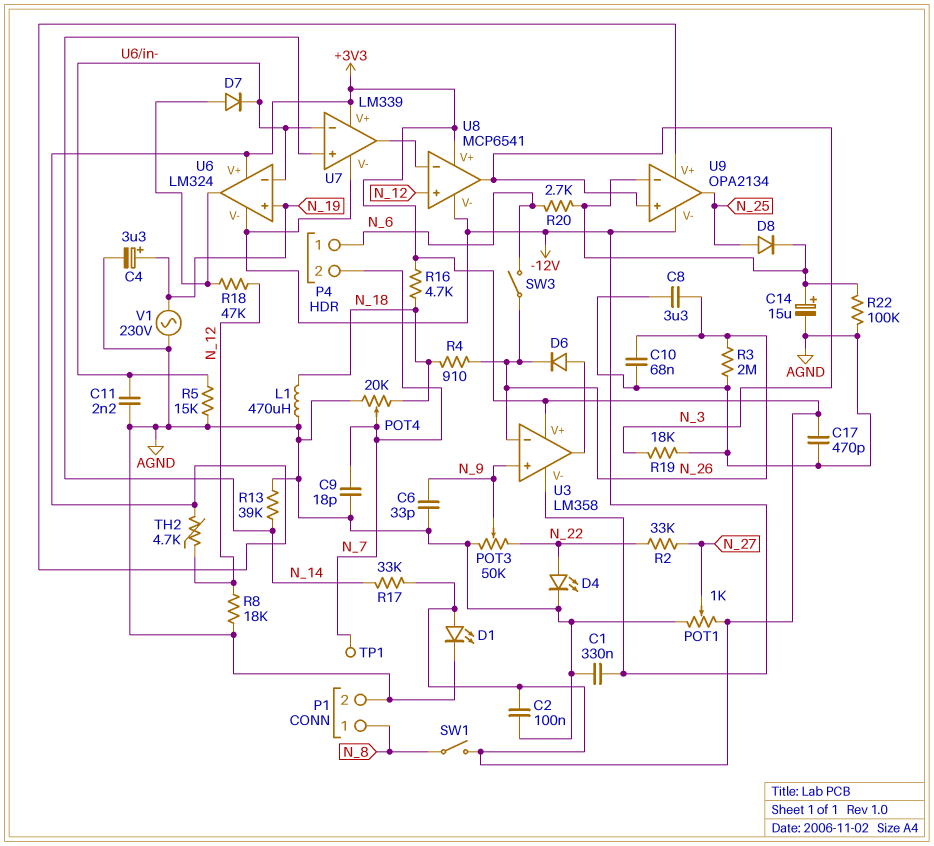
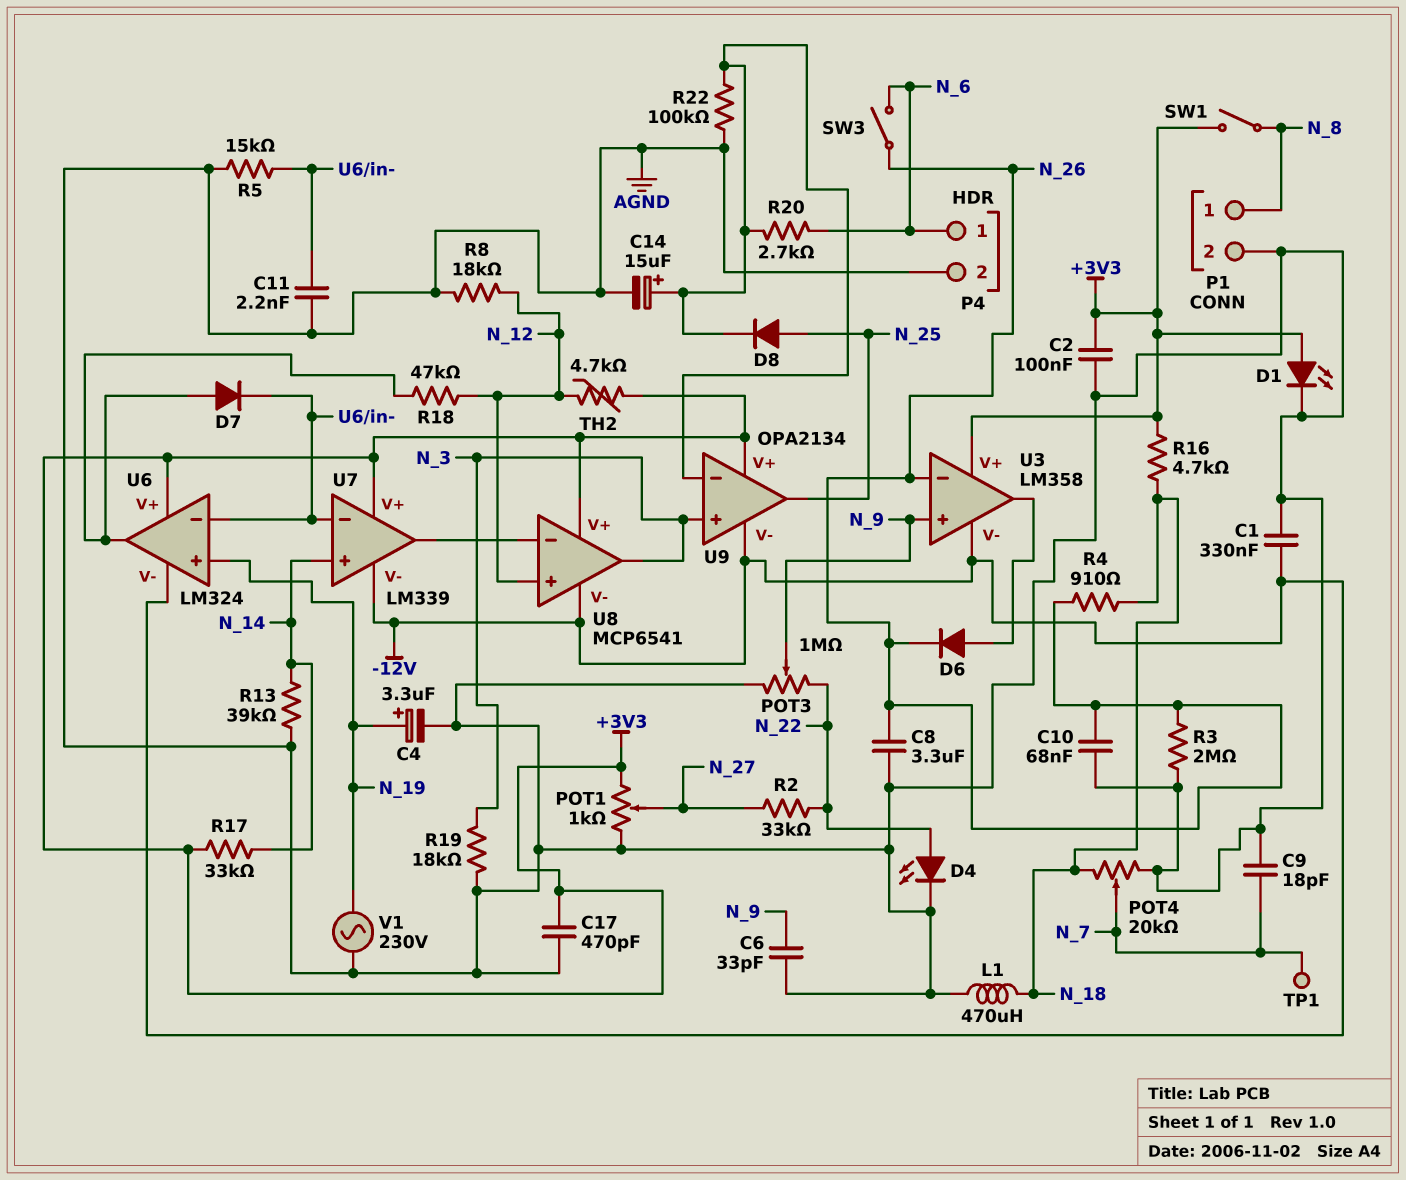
P4 pin 2: N_7 -> AGND
POT3: 50k (AGND, N_22, wiper N_9) -> 1M (AGND, N_22, wiper N_9)

